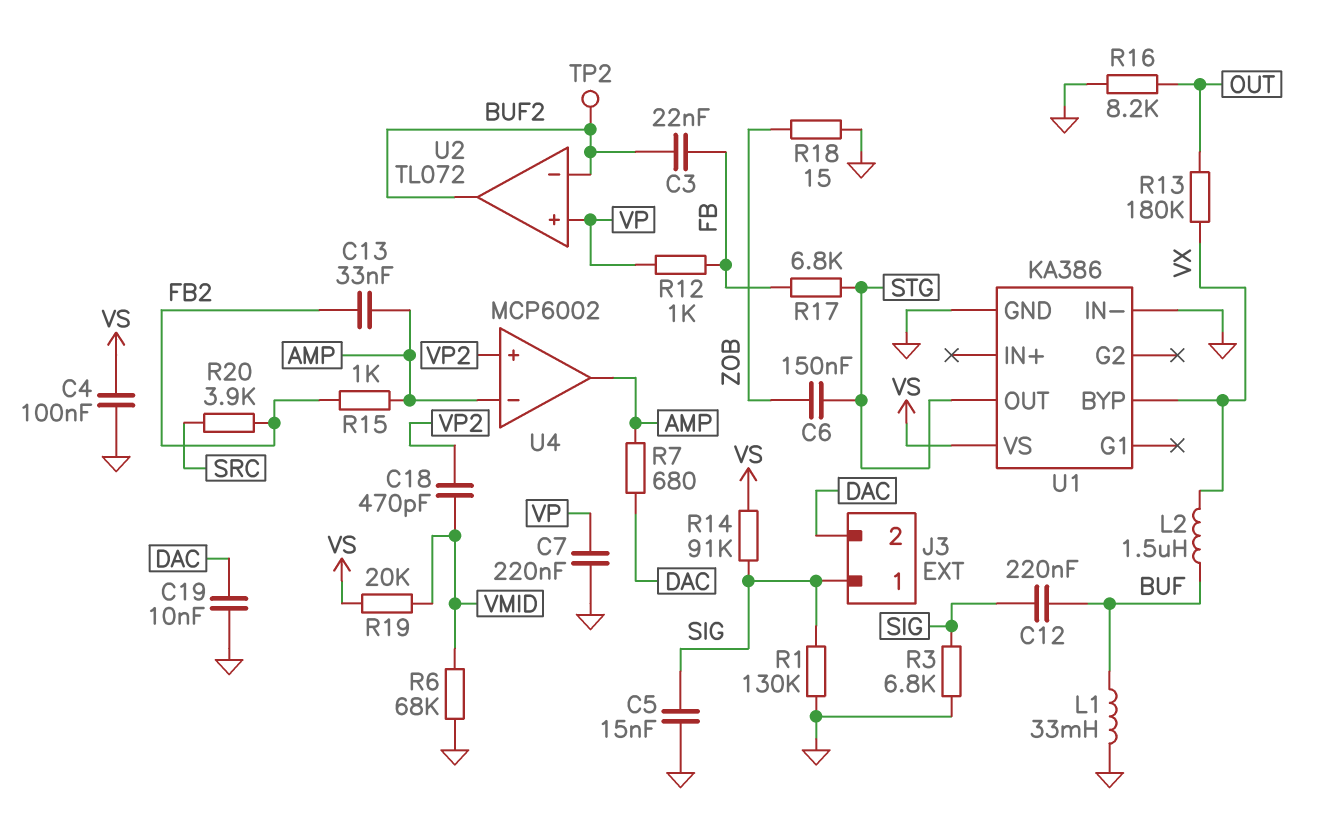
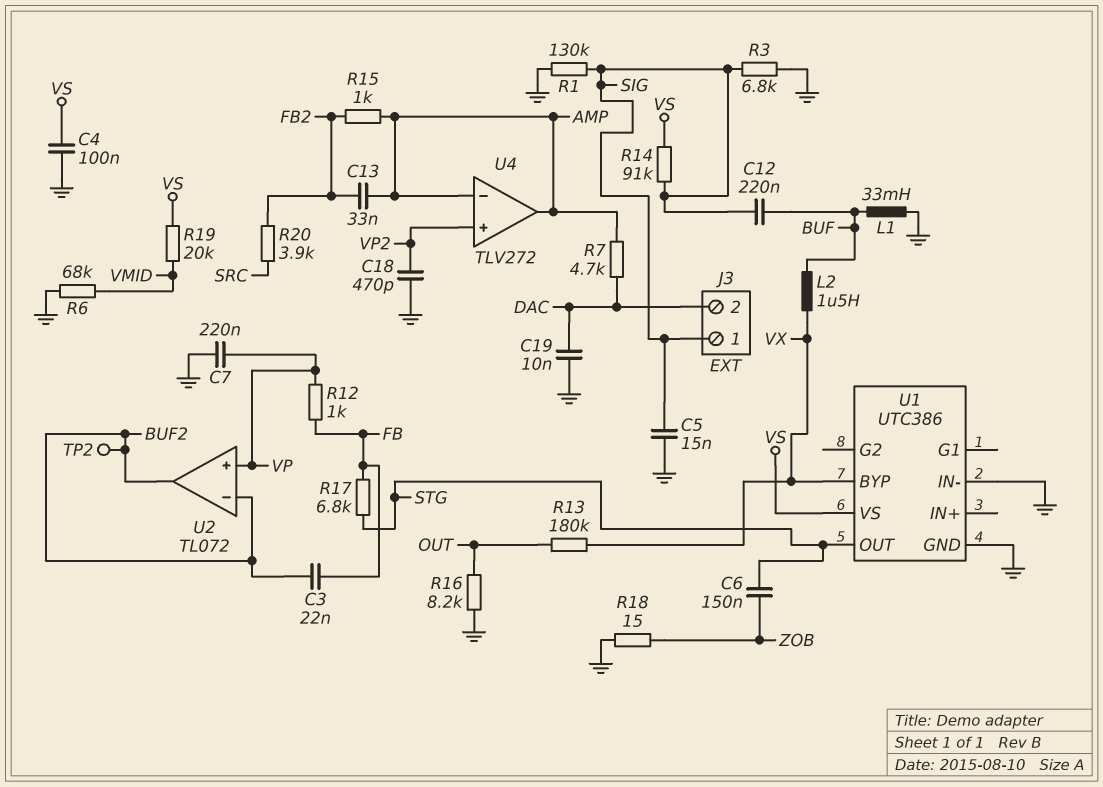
C18: 470pF (VMID, VP2) -> 470pF (GND, VP2)
R7: 680 (AMP, DAC) -> 4.7k (AMP, DAC)
U1: KA386 -> UTC386
U4: MCP6002 -> TLV272

